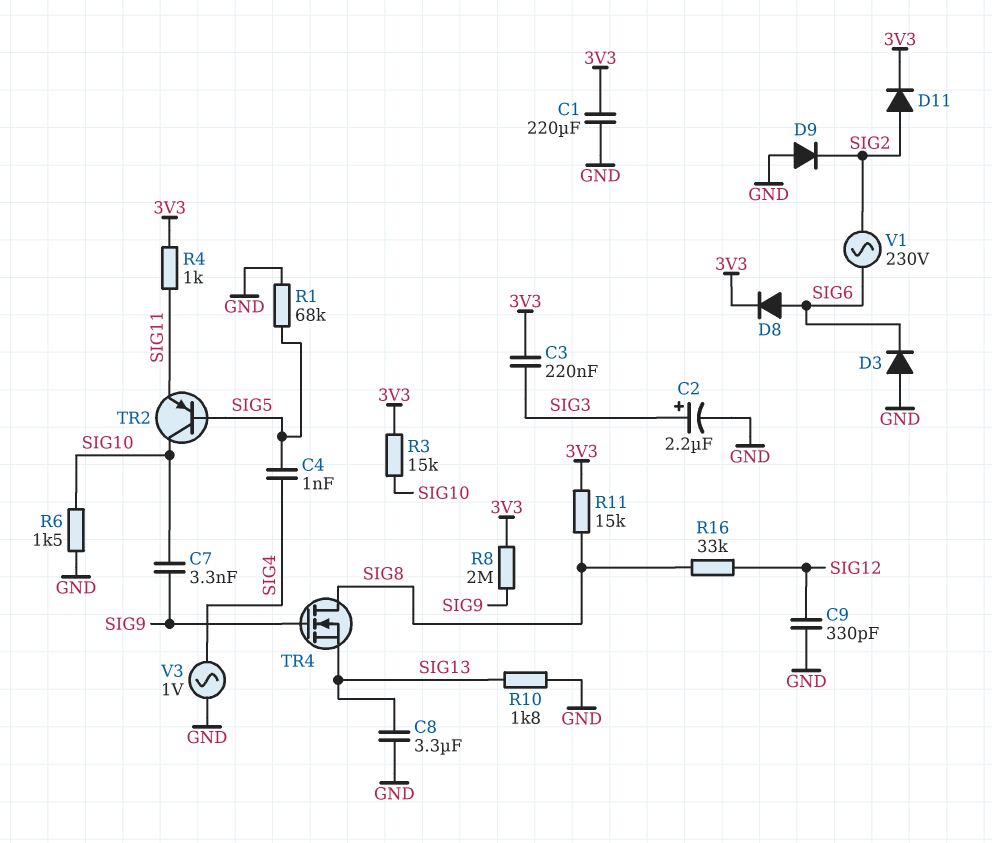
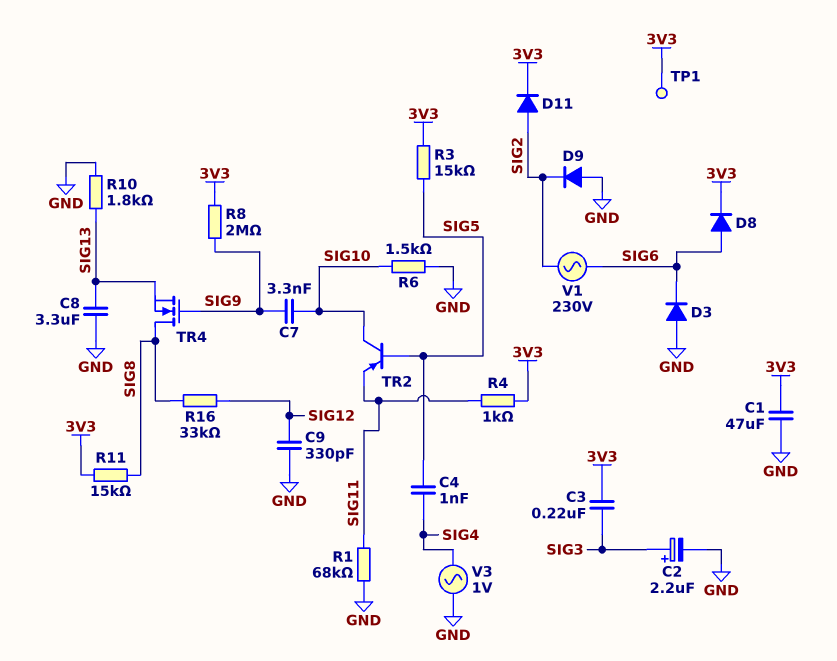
C1: 220uF (3V3, GND) -> 47uF (3V3, GND)
R1: 68k (GND, SIG5) -> 68k (GND, SIG11)
R3: 15k (3V3, SIG10) -> 15k (3V3, SIG5)
TP1: none -> test point (3V3)

